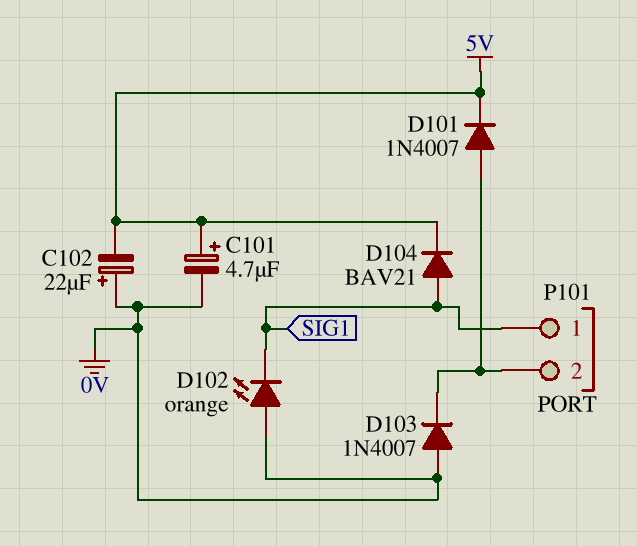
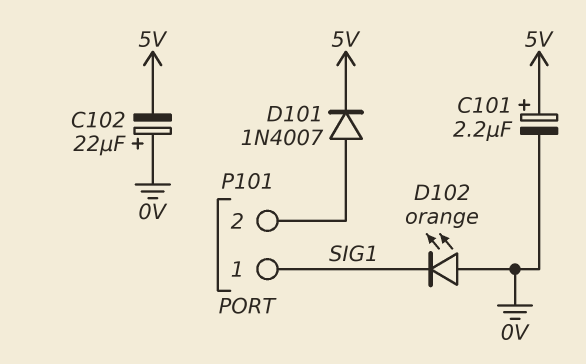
C101: 4.7uF (plus 5V, minus 0V) -> 2.2uF (plus 5V, minus 0V)
D103: diode 1N4007 (A 0V, K P101/2) -> none
D104: diode BAV21 (A SIG1, K 5V) -> none

